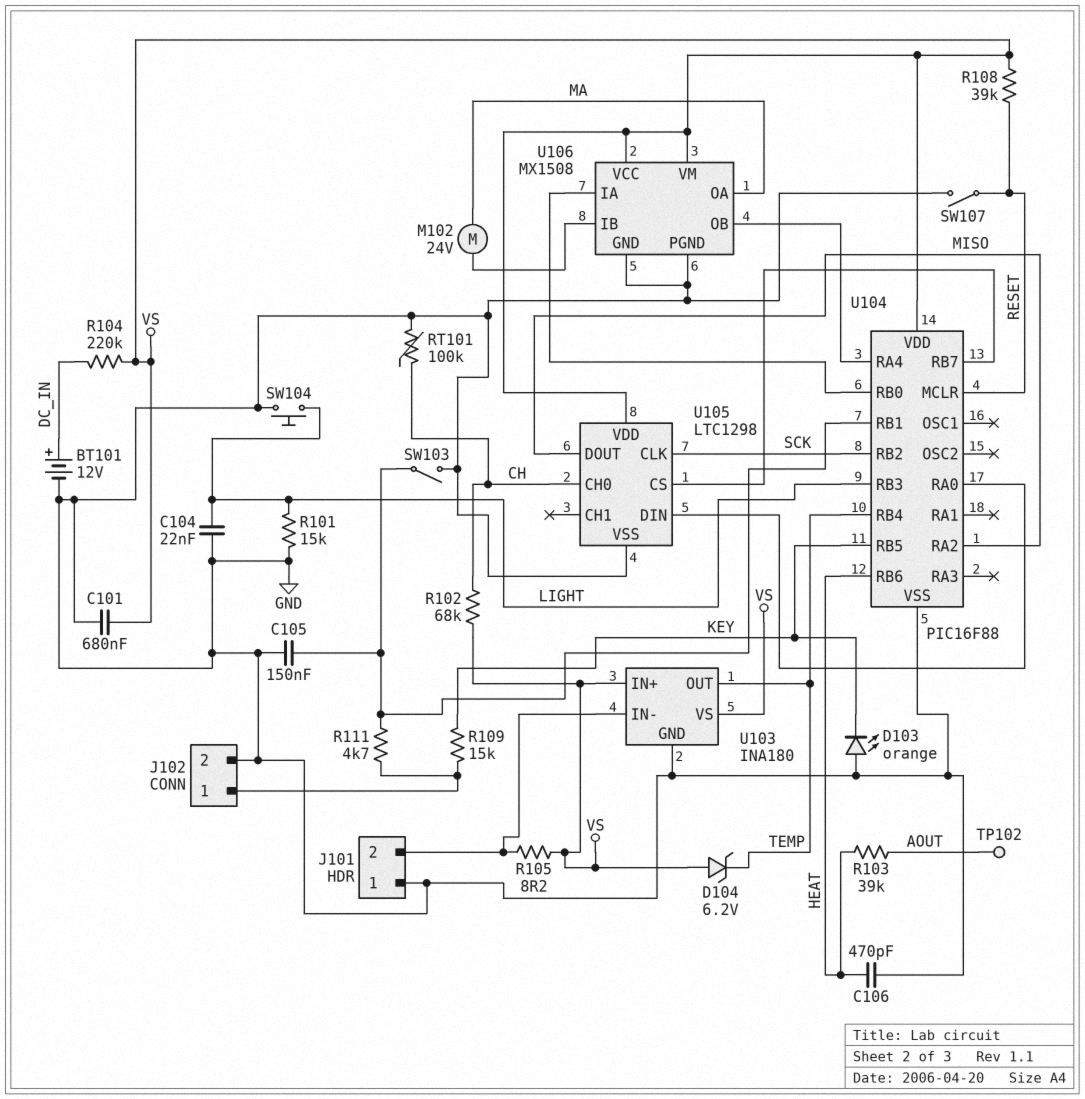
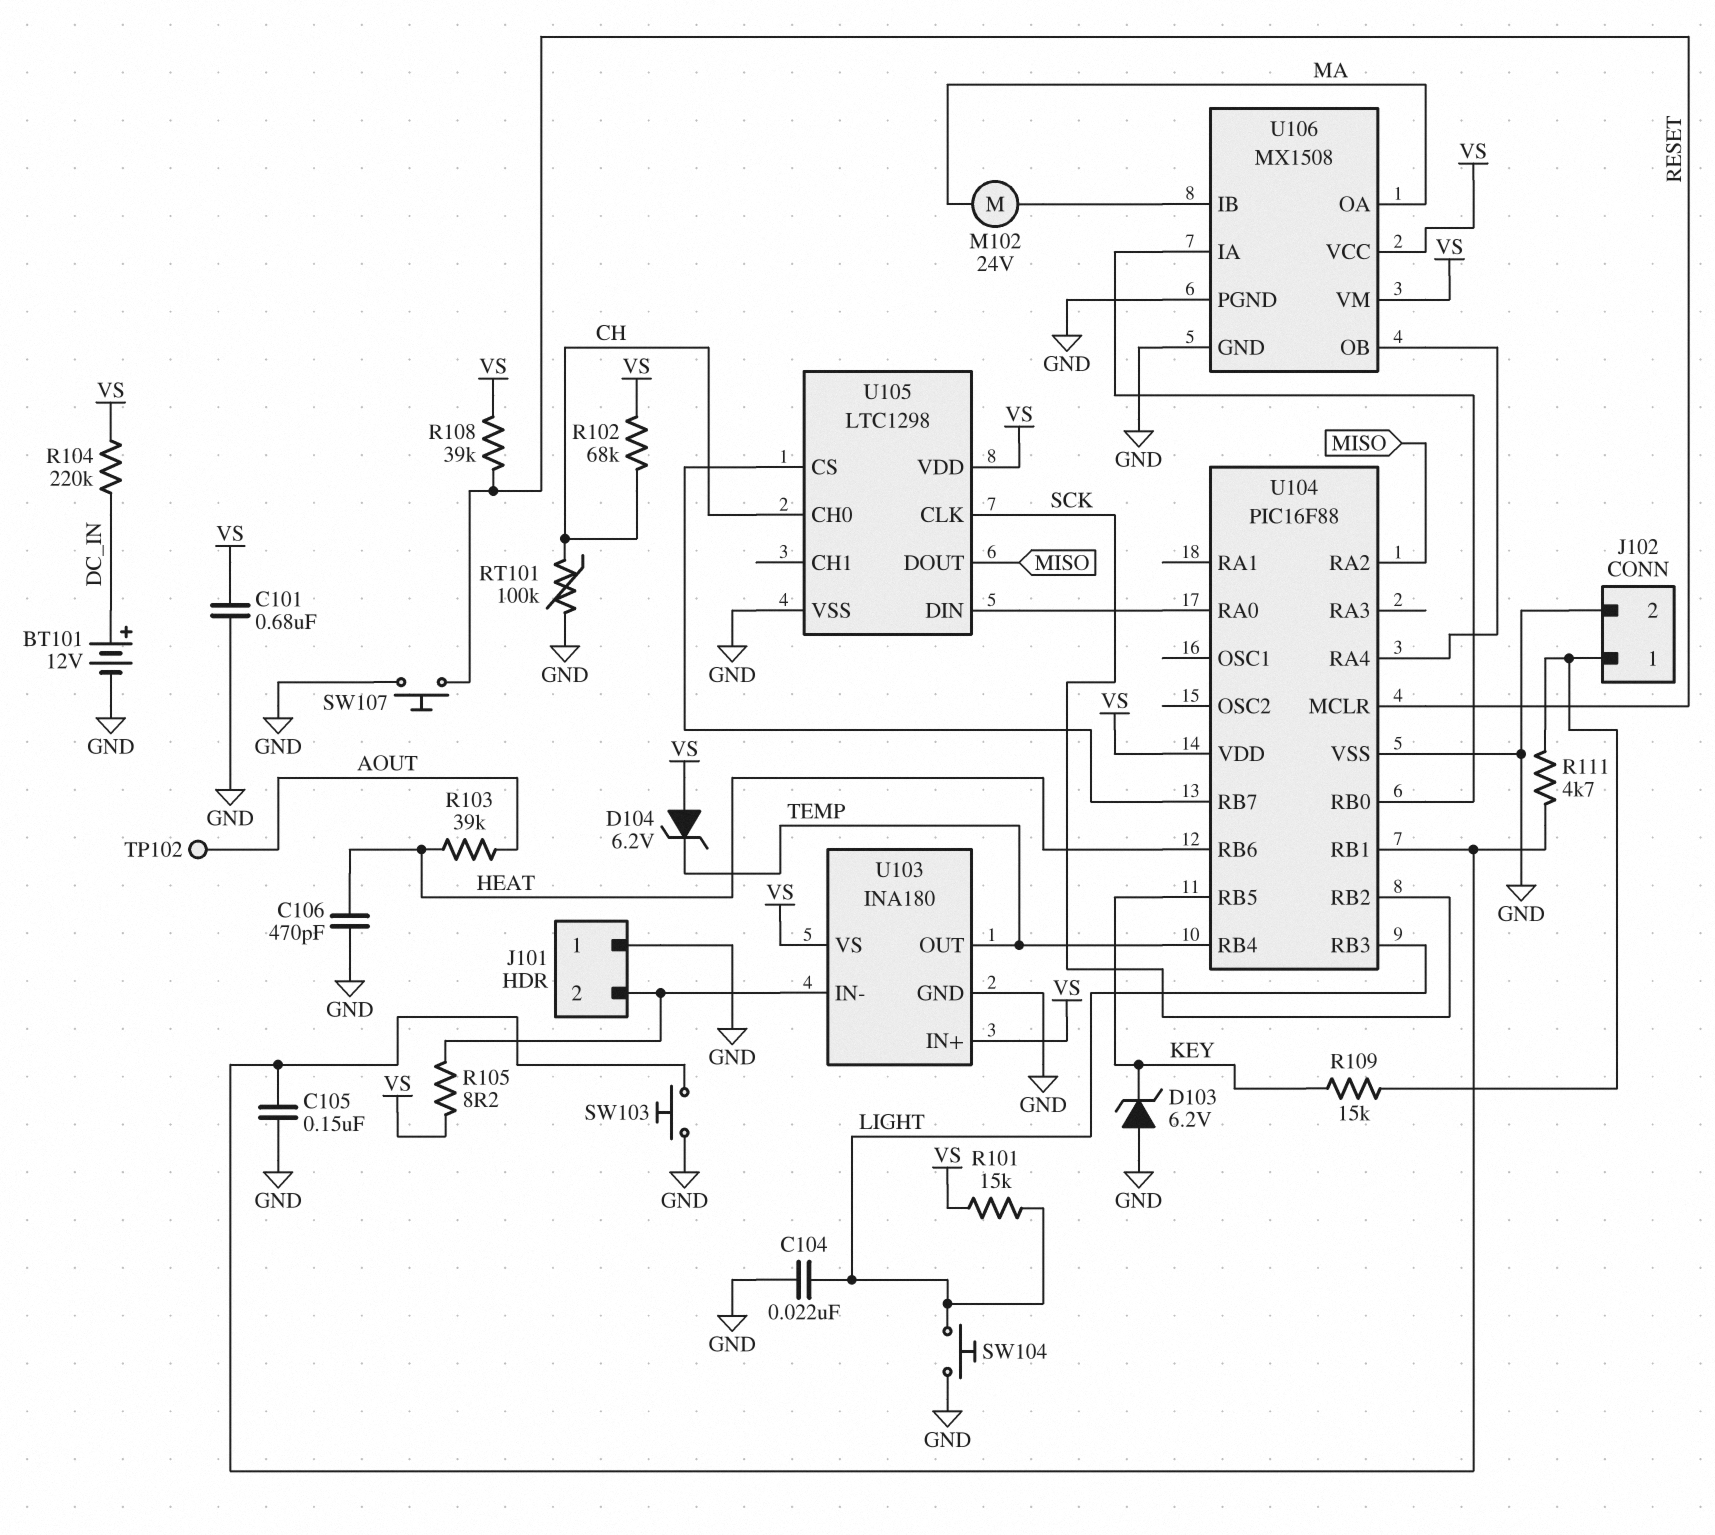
D103: LED orange (A GND, K KEY) -> zener 6.2V (A GND, K KEY)
R101: 15k (GND, LIGHT) -> 15k (LIGHT, VS)
SW103: switch (GND, U104/RB1) -> button (GND, U104/RB1)
SW107: switch (GND, RESET) -> button (GND, RESET)

